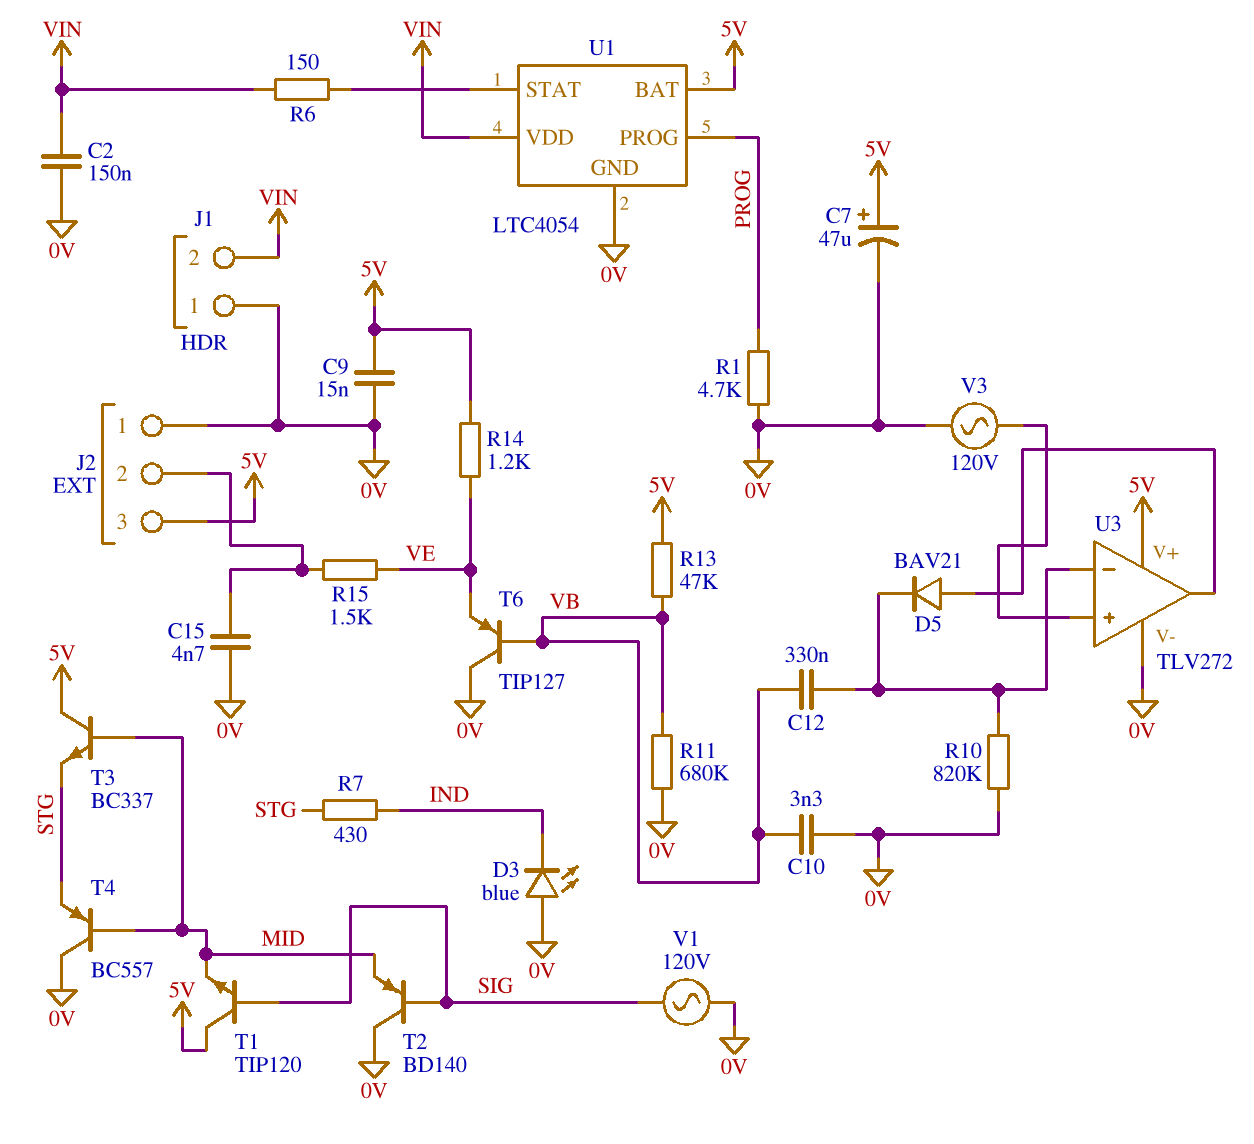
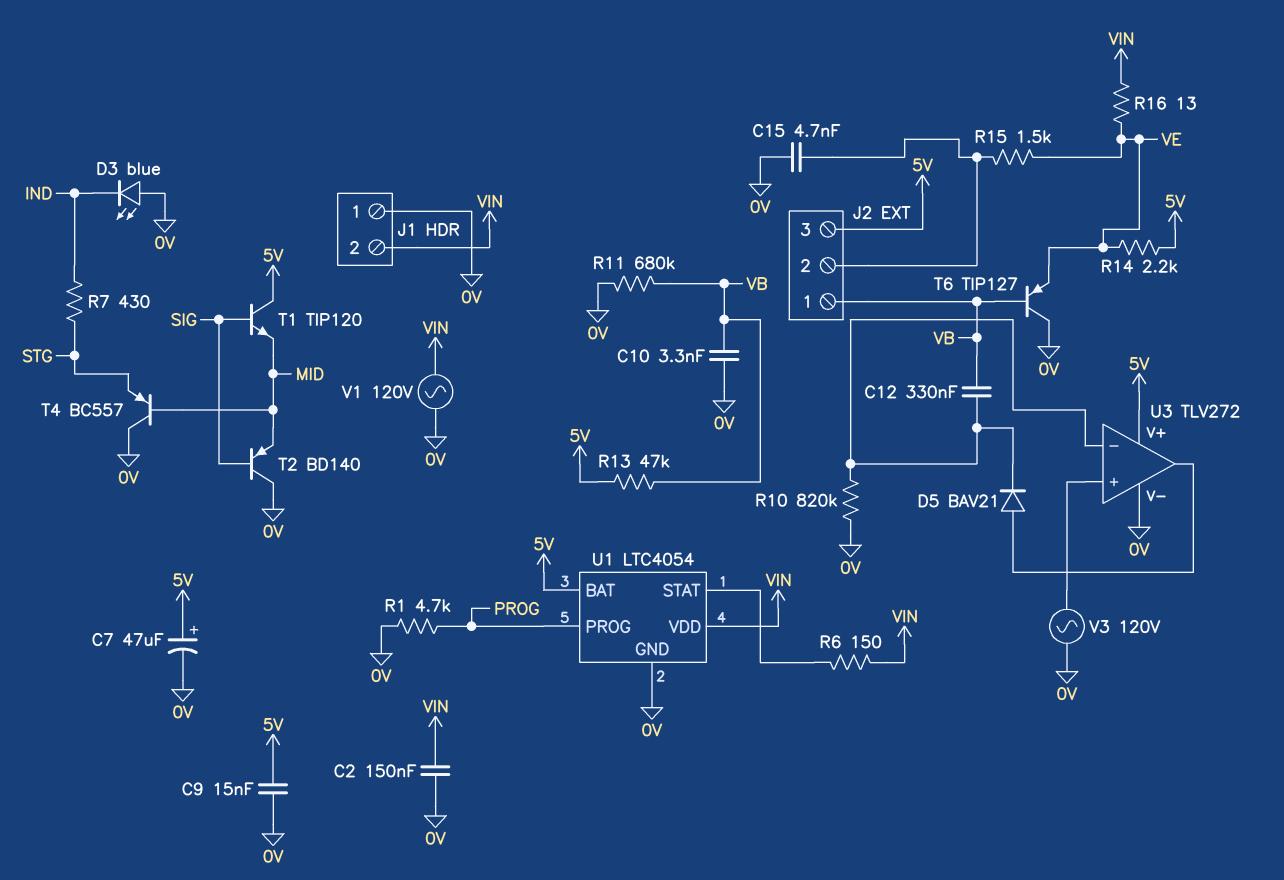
J2 pin 1: 0V -> VB
R14: 1.2k (5V, VE) -> 2.2k (5V, VE)
R16: none -> 13 (VE, VIN)
T3: NPN BC337 (B MID, C 5V, E STG) -> none
V1: AC 120V (0V, SIG) -> AC 120V (0V, VIN)

